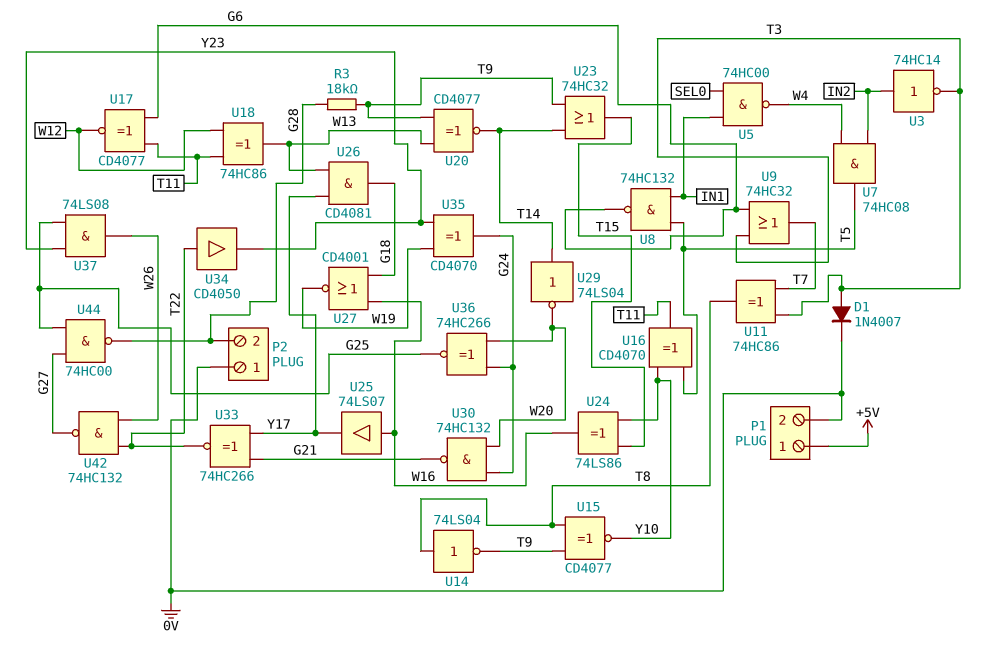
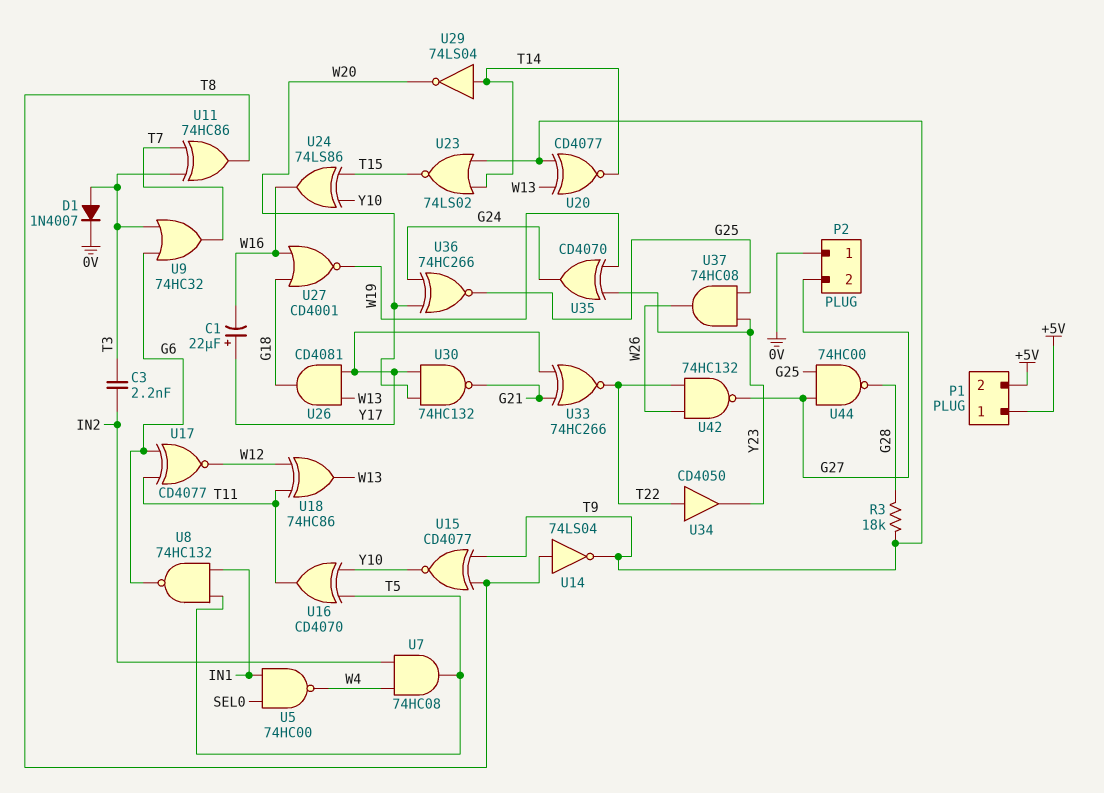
C1: none -> 22uF (plus Y17, minus W16)
C3: none -> 2.2nF (IN2, T3)
P1 pin 2: 0V -> +5V
P2 pin 2: G28 -> G27
U3: NOT 74HC14 (in IN2, out T3) -> none
U23: OR 74HC32 (in T9, in T14, out T15) -> NOR 74LS02 (in T9, in T14, out T15)
U25: buffer 74LS07 (in W16, out Y17) -> none
U30: NAND 74HC132 (in G24, in W20, out G21) -> NAND 74HC132 (in W20, in Y17, out G21)
U37: AND 74LS08 (in G25, in Y23, out W26) -> AND 74HC08 (in G25, in Y23, out W26)

